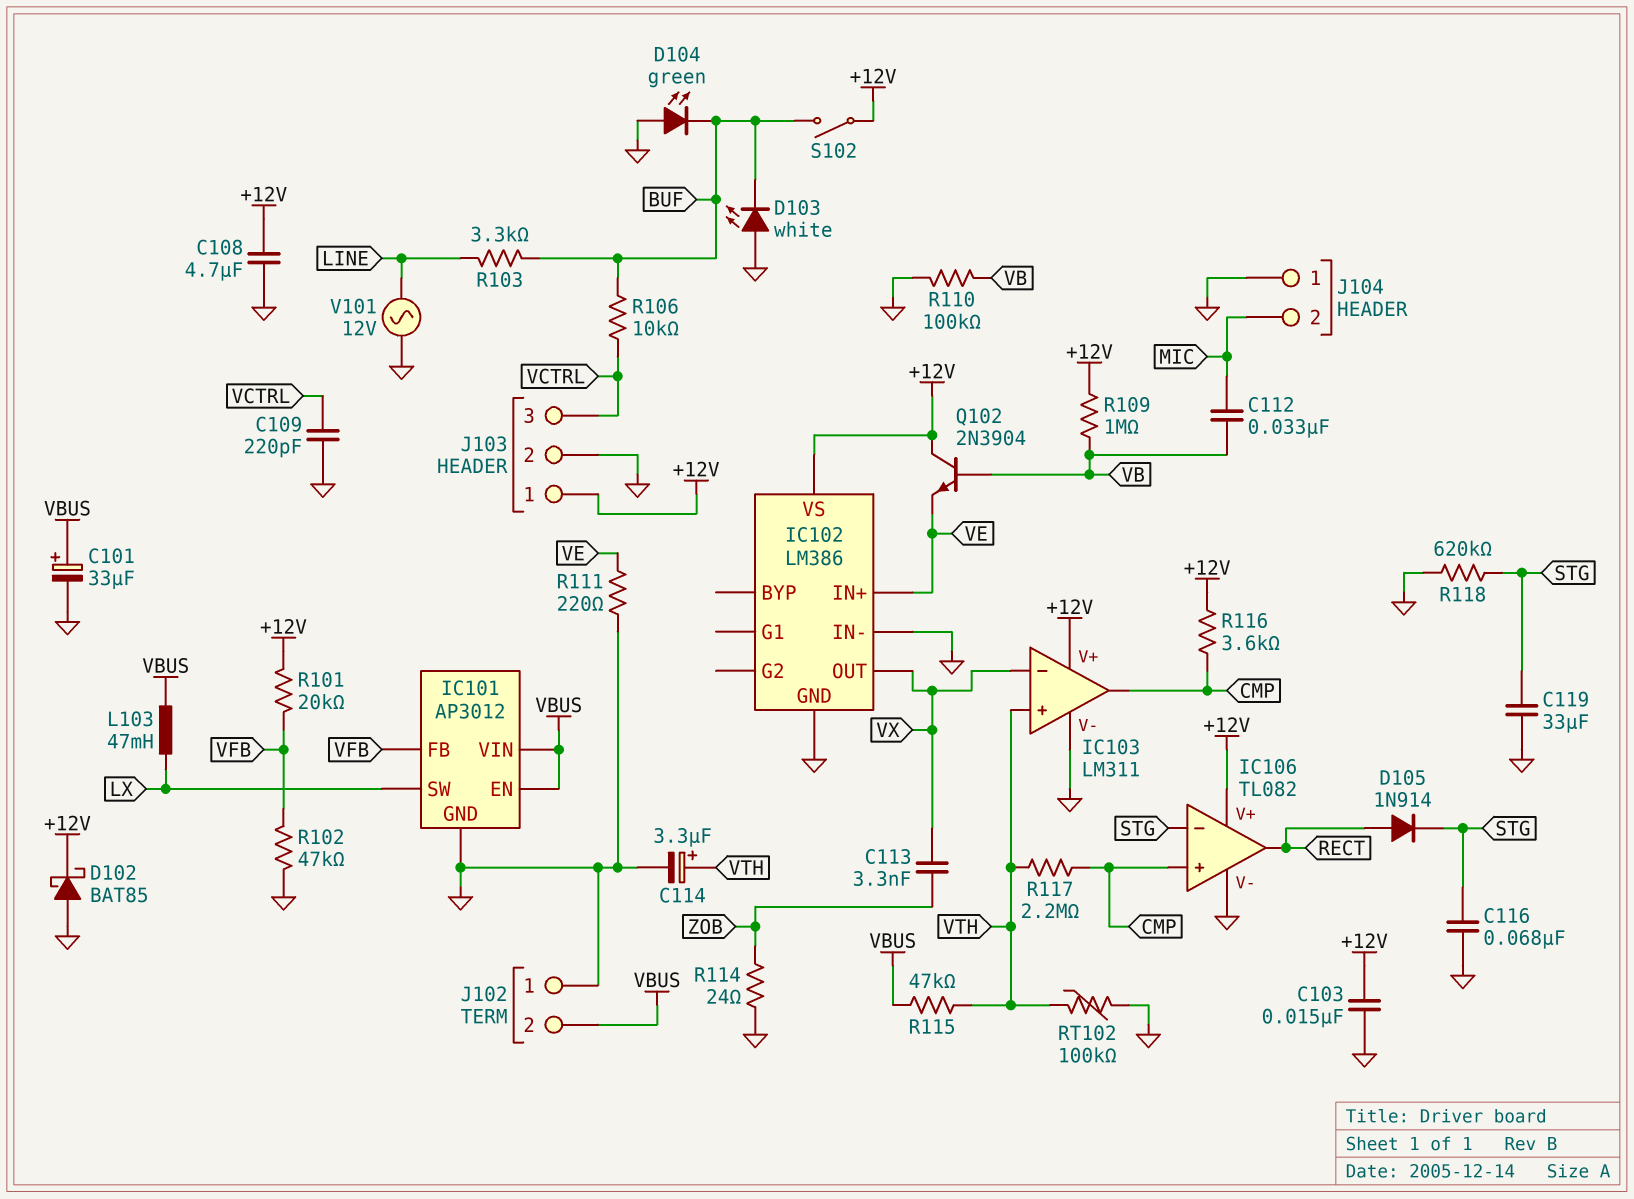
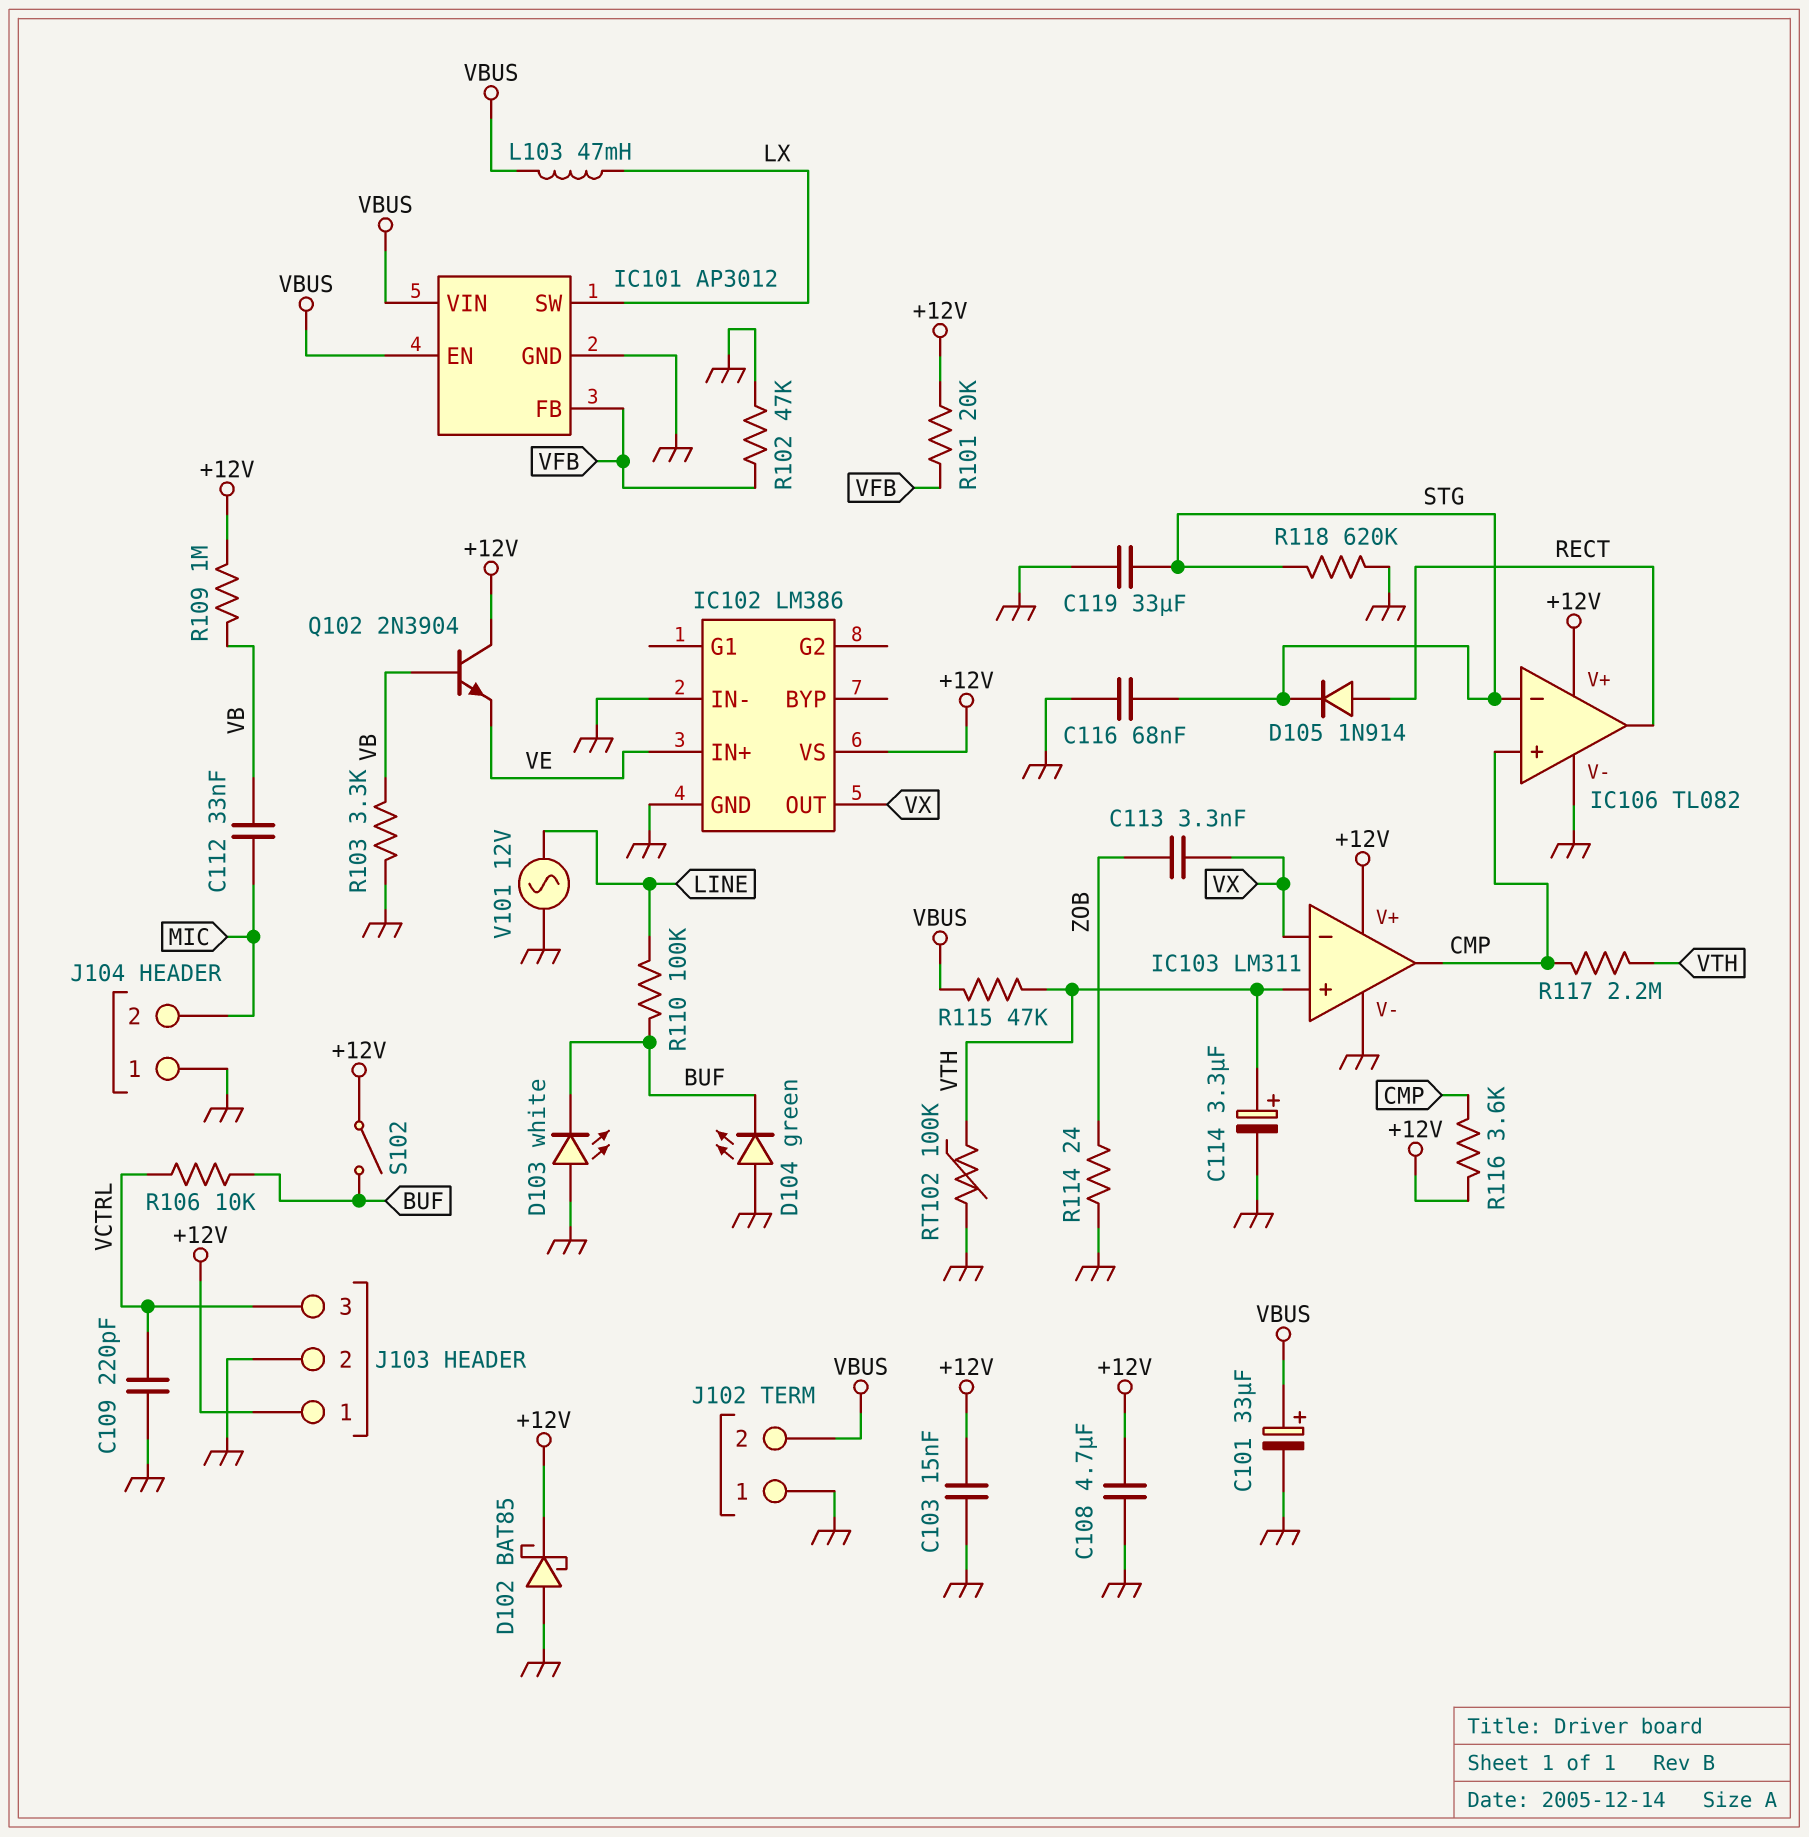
R103: 3.3k (BUF, LINE) -> 3.3k (GND, VB)
R110: 100k (GND, VB) -> 100k (BUF, LINE)
R111: 220 (GND, VE) -> none

